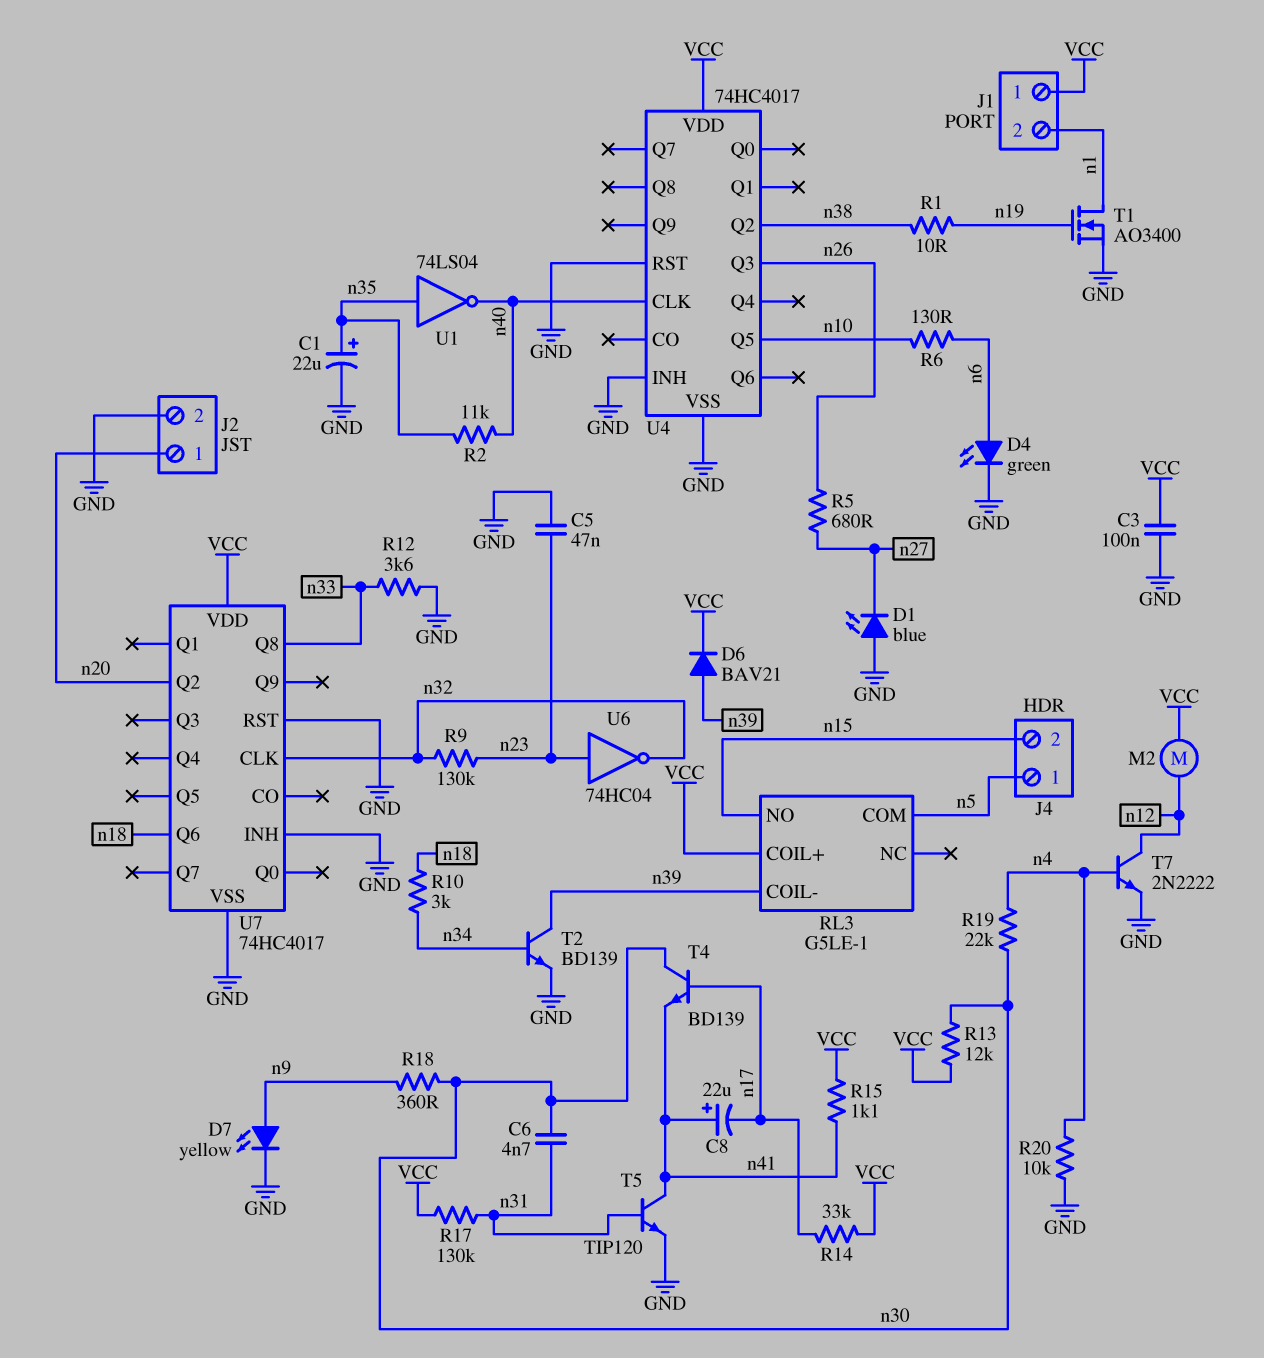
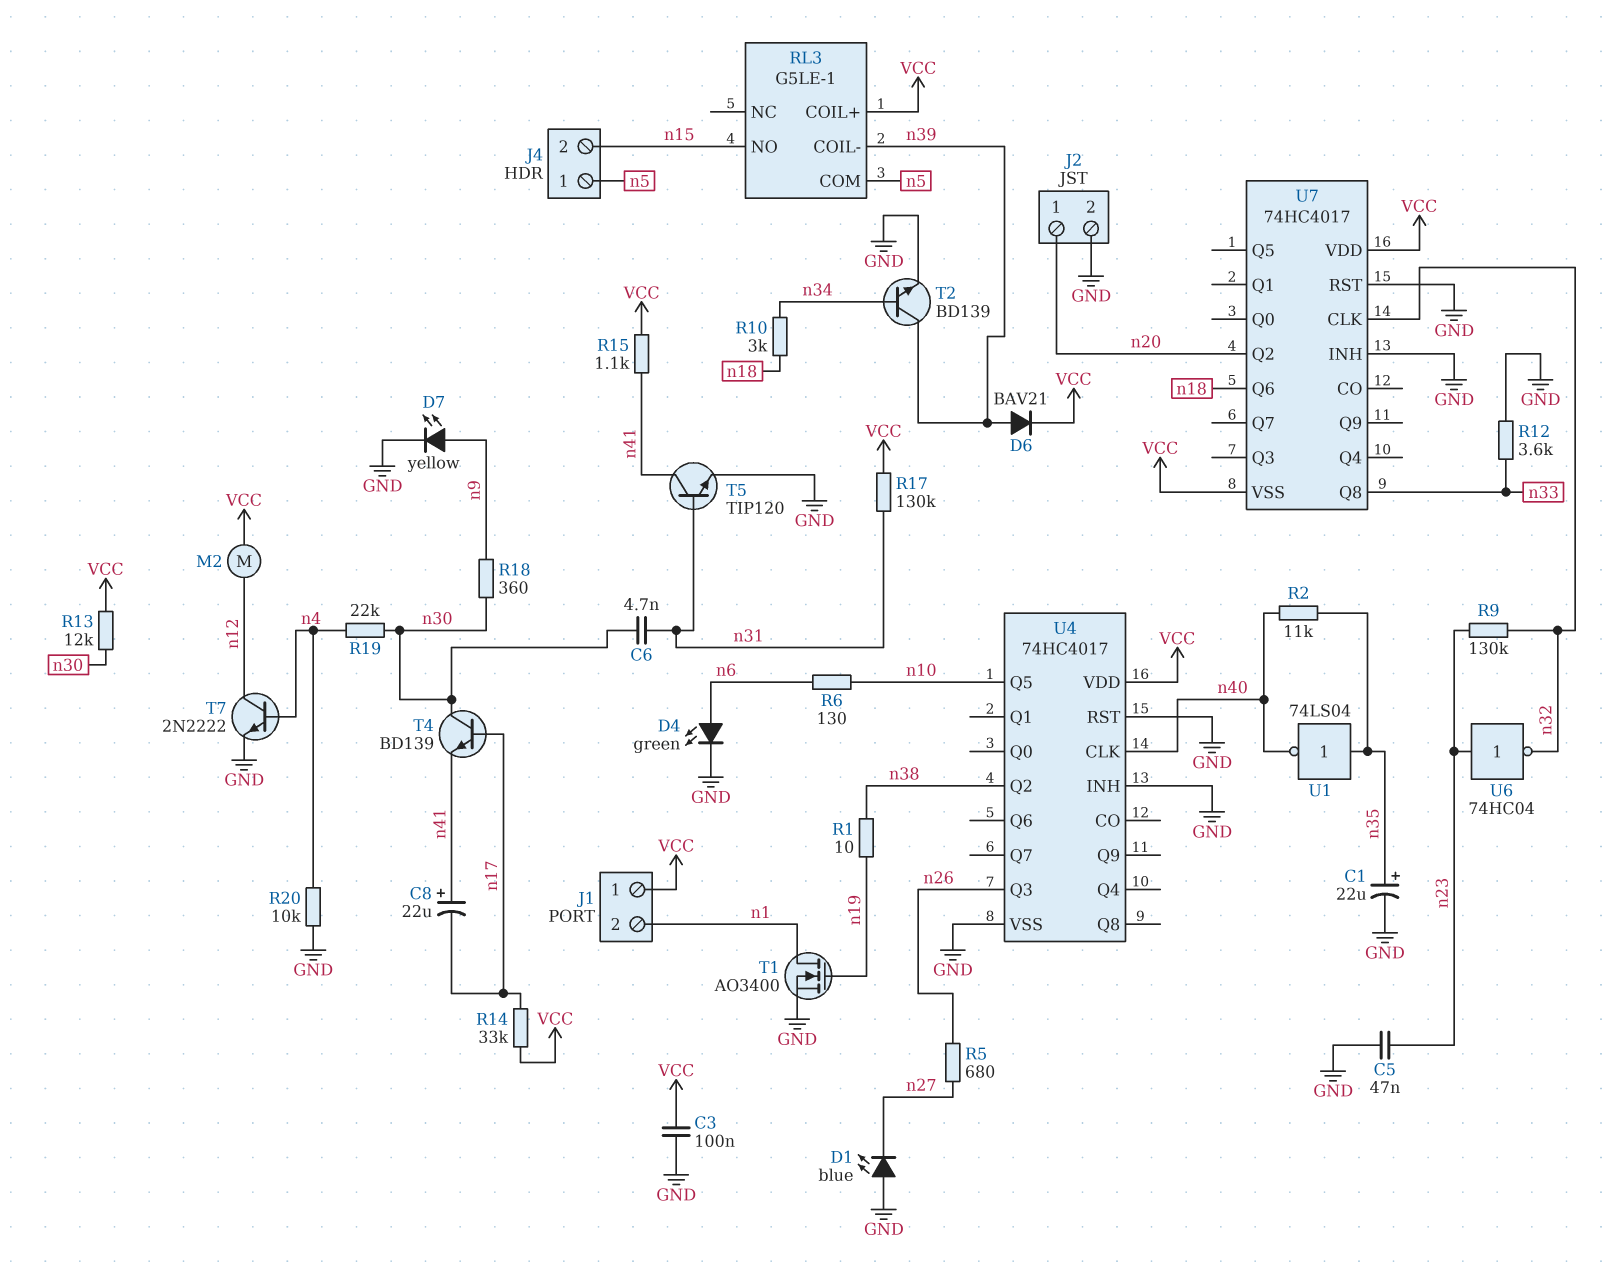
U7 pin VSS: GND -> VCC

